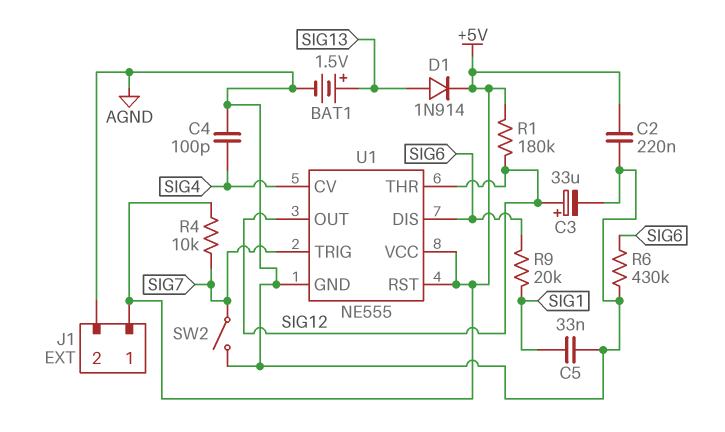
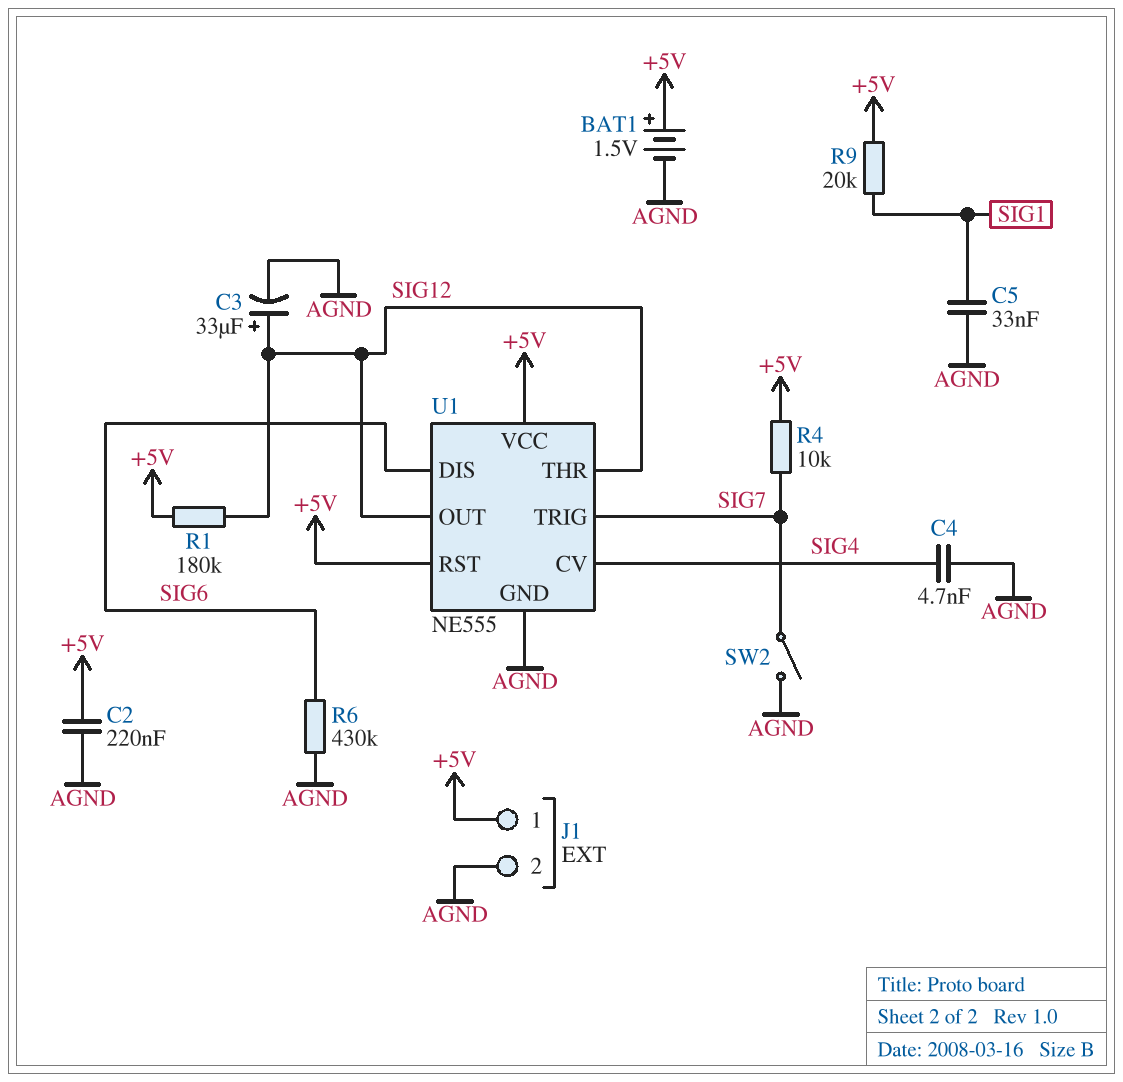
BAT1: 1.5V (plus SIG13, minus AGND) -> 1.5V (plus +5V, minus AGND)
C4: 100pF (AGND, SIG4) -> 4.7nF (AGND, SIG4)
D1: diode 1N914 (A SIG13, K +5V) -> none
R9: 20k (SIG1, SIG6) -> 20k (+5V, SIG1)

